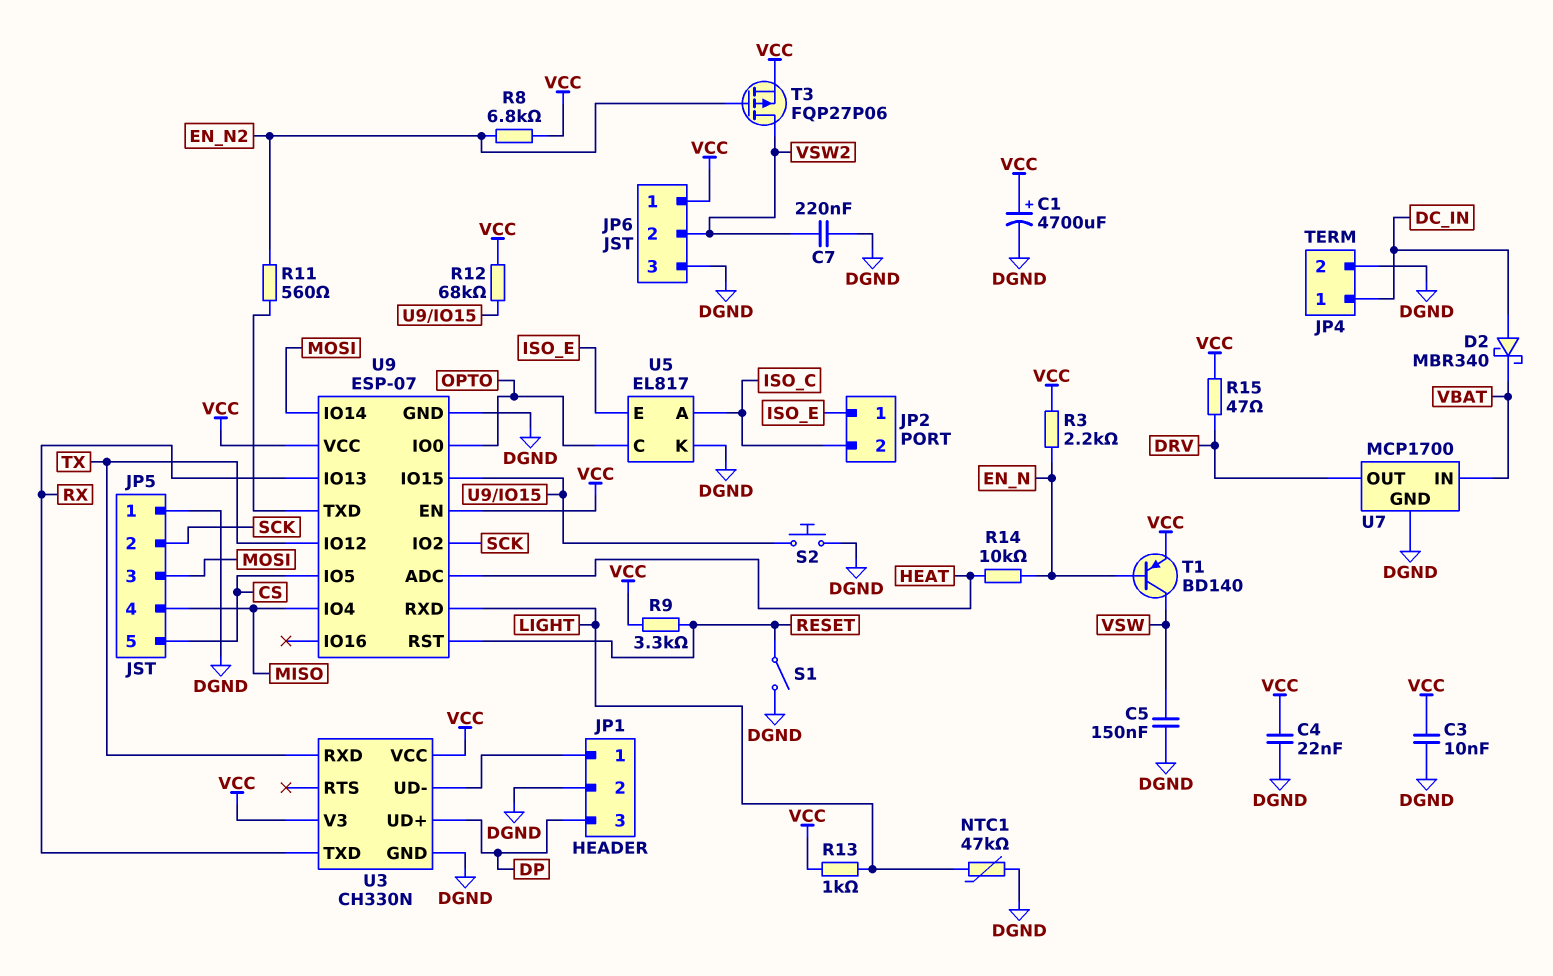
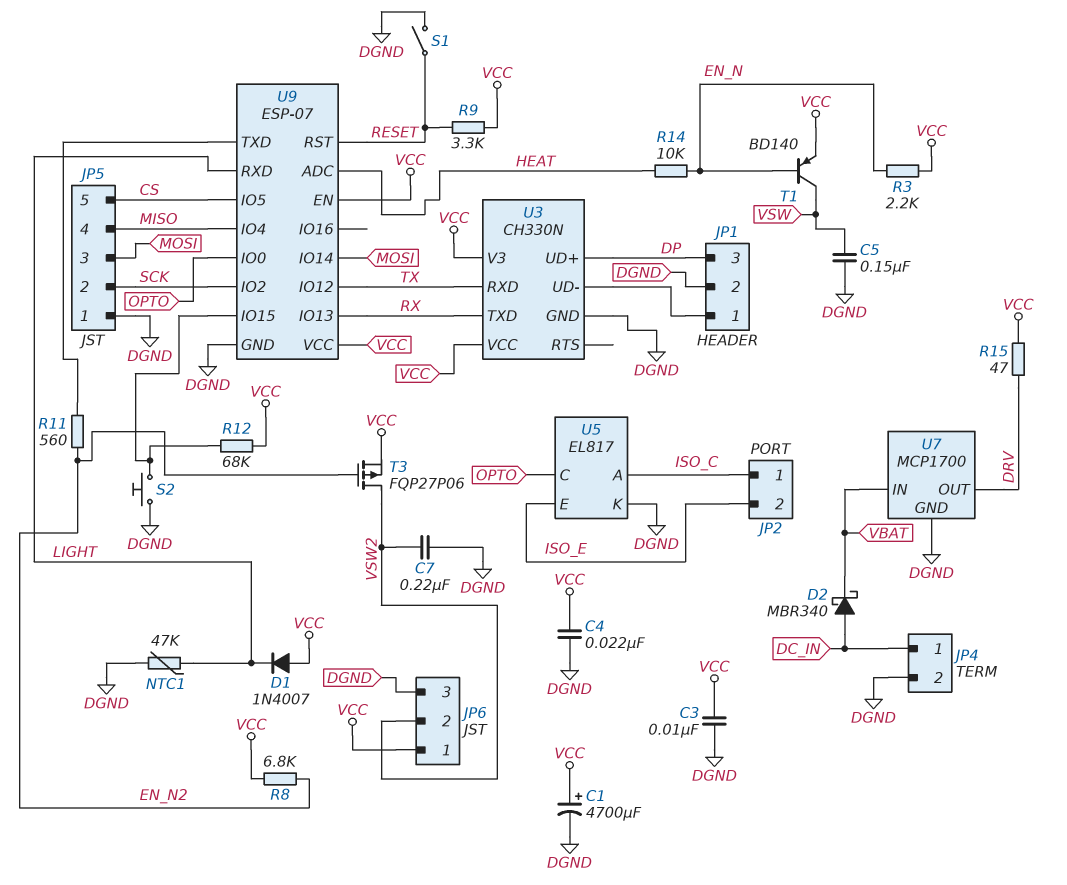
D1: none -> diode 1N4007 (A VCC, K LIGHT)
JP2 pin 1: ISO_E -> ISO_C
JP2 pin 2: ISO_C -> ISO_E
R13: 1k (LIGHT, VCC) -> none

